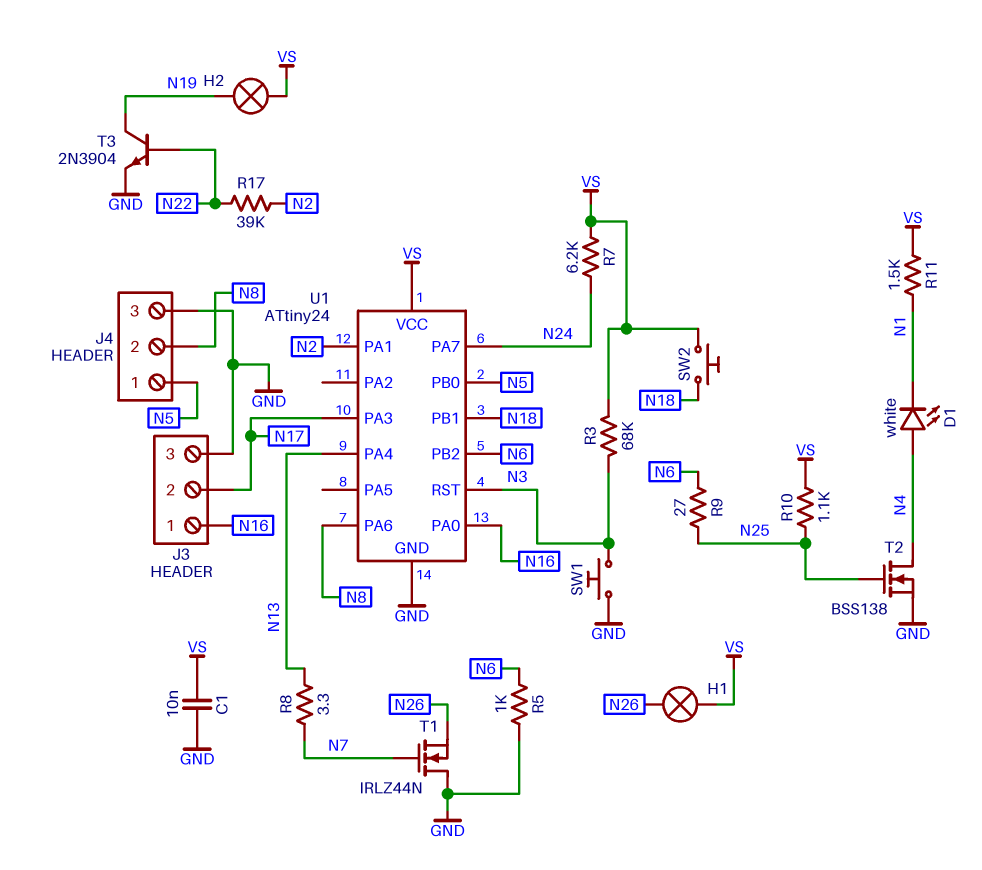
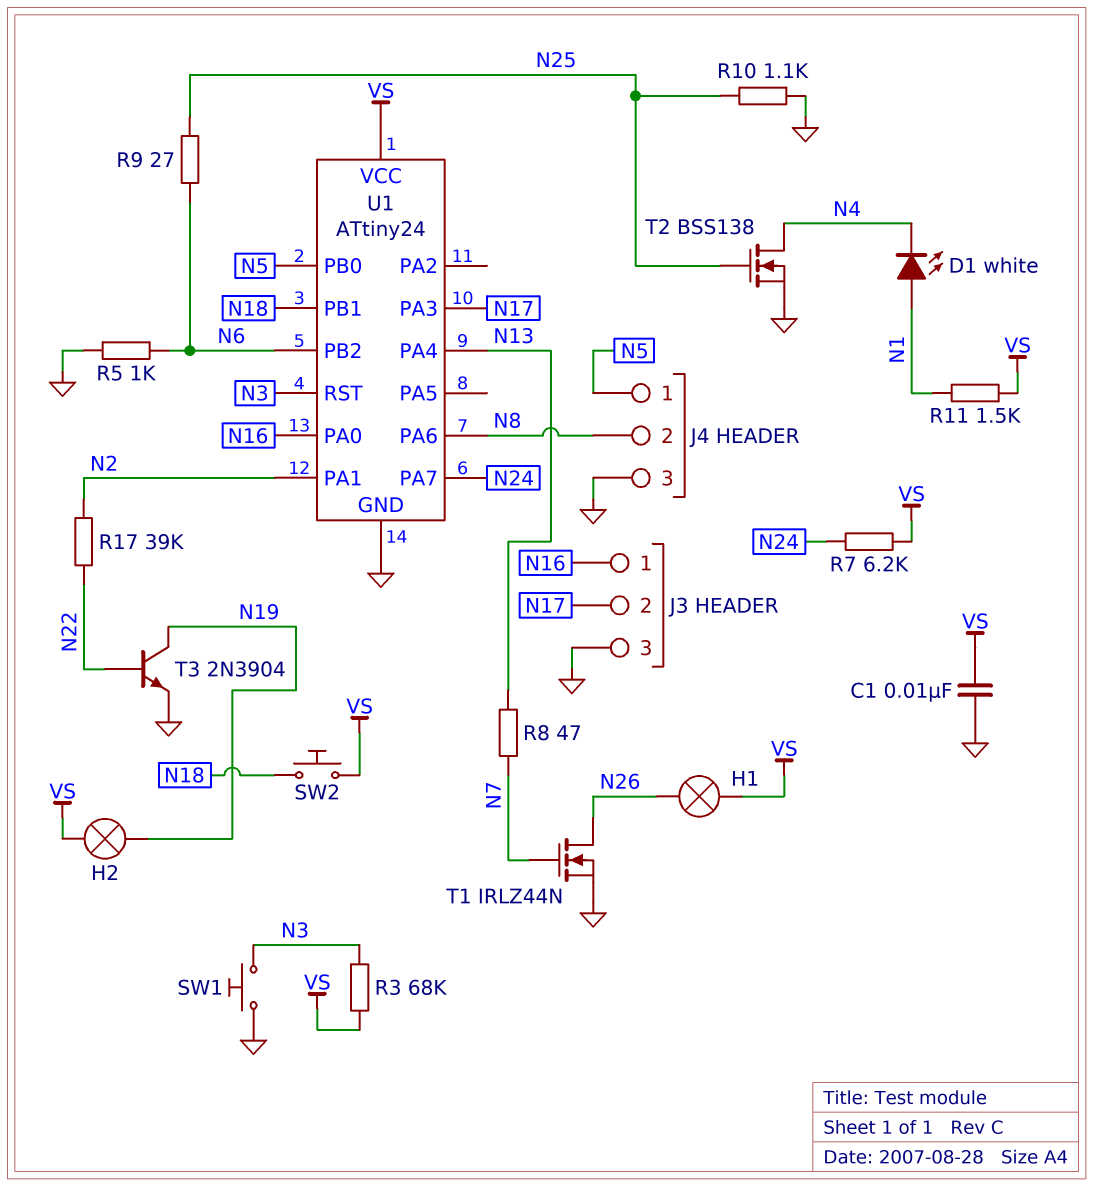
D1: LED white (A N4, K N1) -> LED white (A N1, K N4)
R8: 3.3 (N7, N13) -> 47 (N7, N13)
R10: 1.1k (N25, VS) -> 1.1k (GND, N25)
T1: NMOS IRLZ44N (G N7, D GND, S N26) -> NMOS IRLZ44N (G N7, D N26, S GND)

